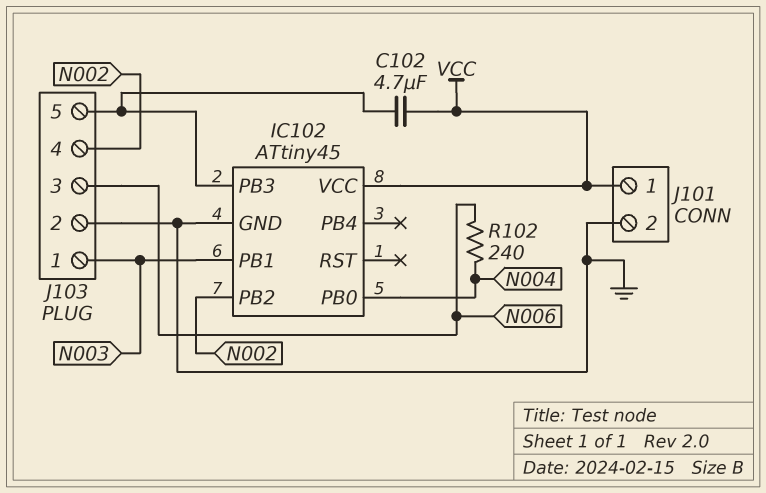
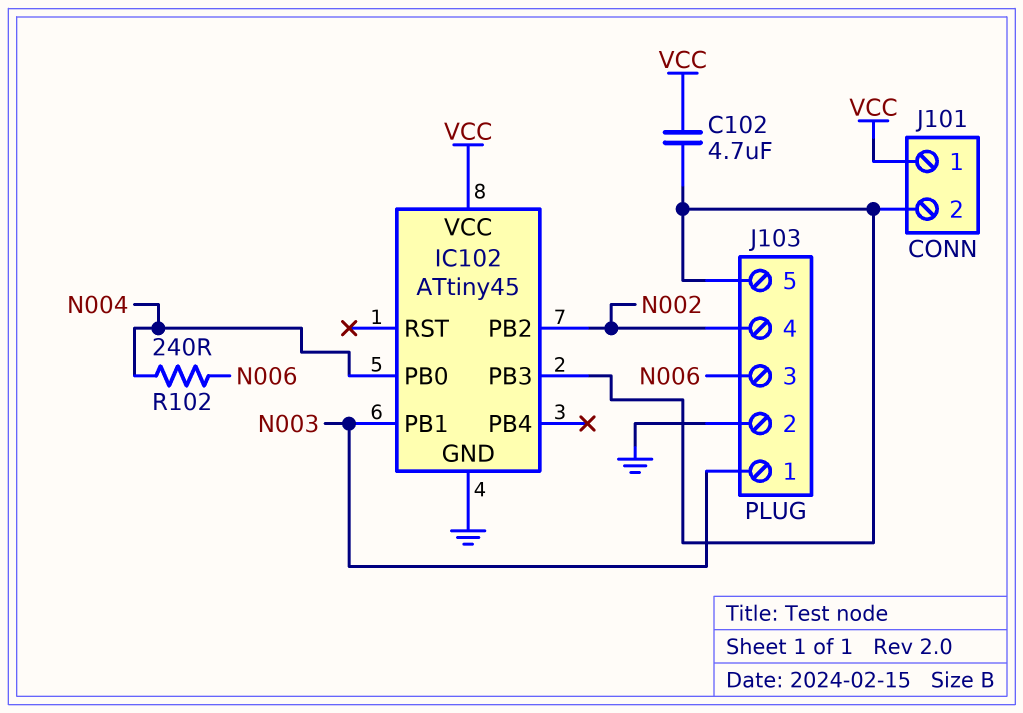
J101 pin 2: GND -> IC102/PB3

